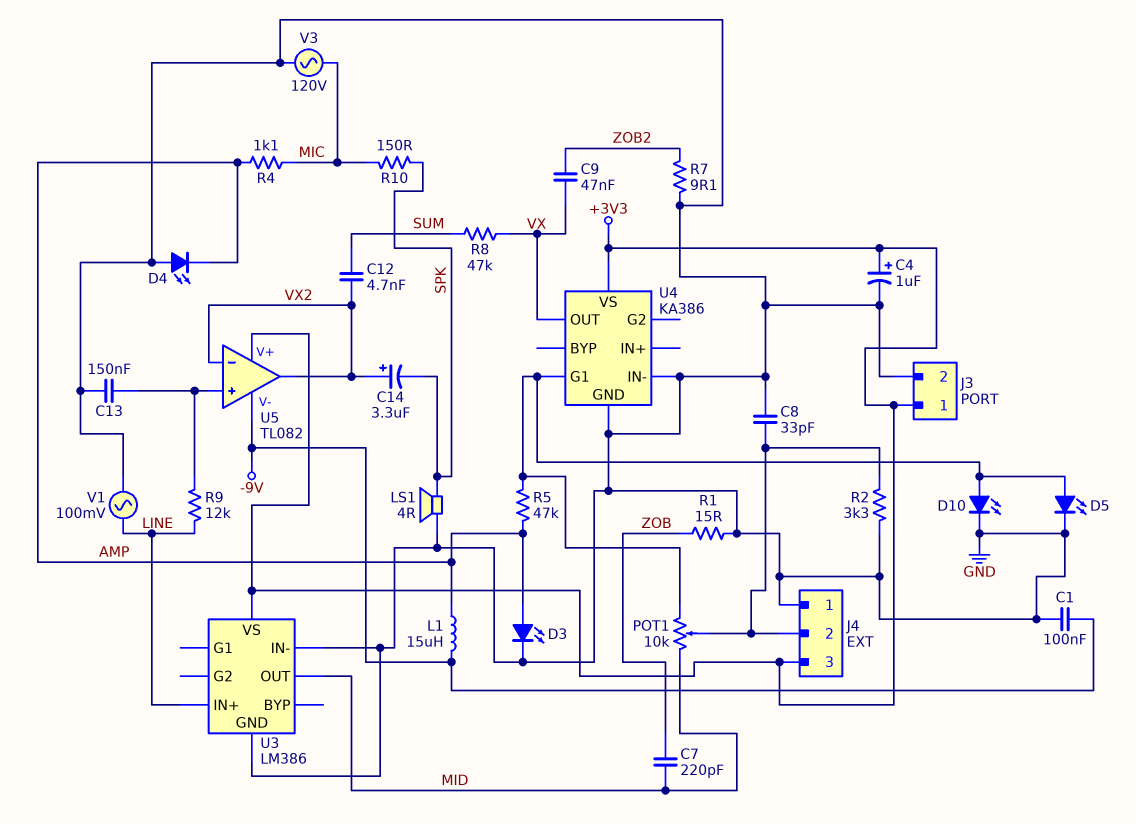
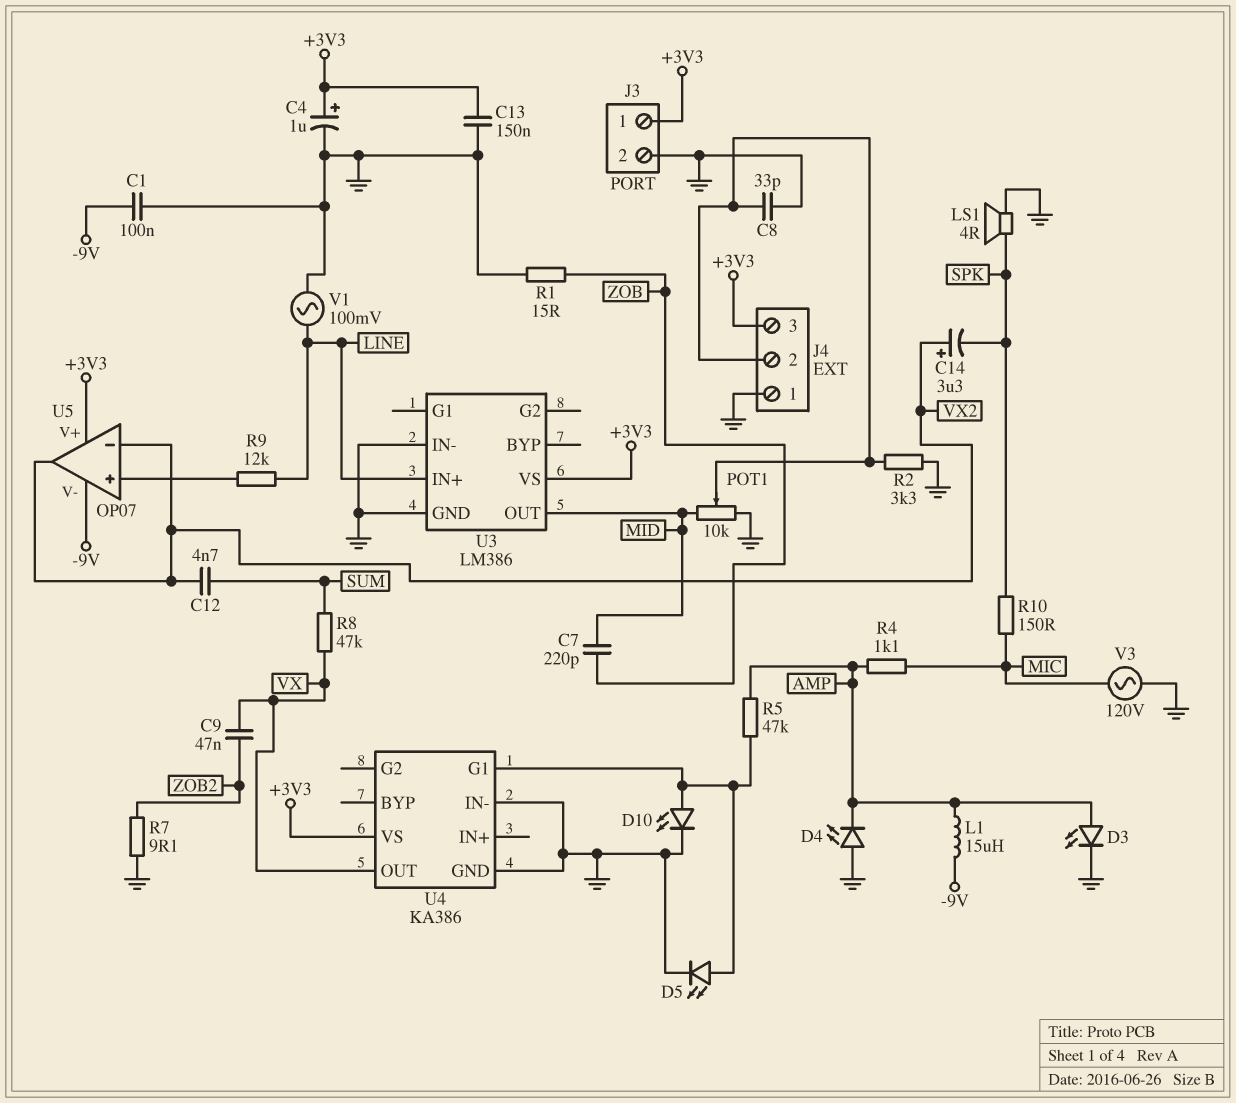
C13: 150nF (GND, U5/in+) -> 150nF (+3V3, GND)
POT1: 10k (MID, U4/G1, wiper J4/2) -> 10k (GND, MID, wiper J4/2)
U5: TL082 -> OP07

